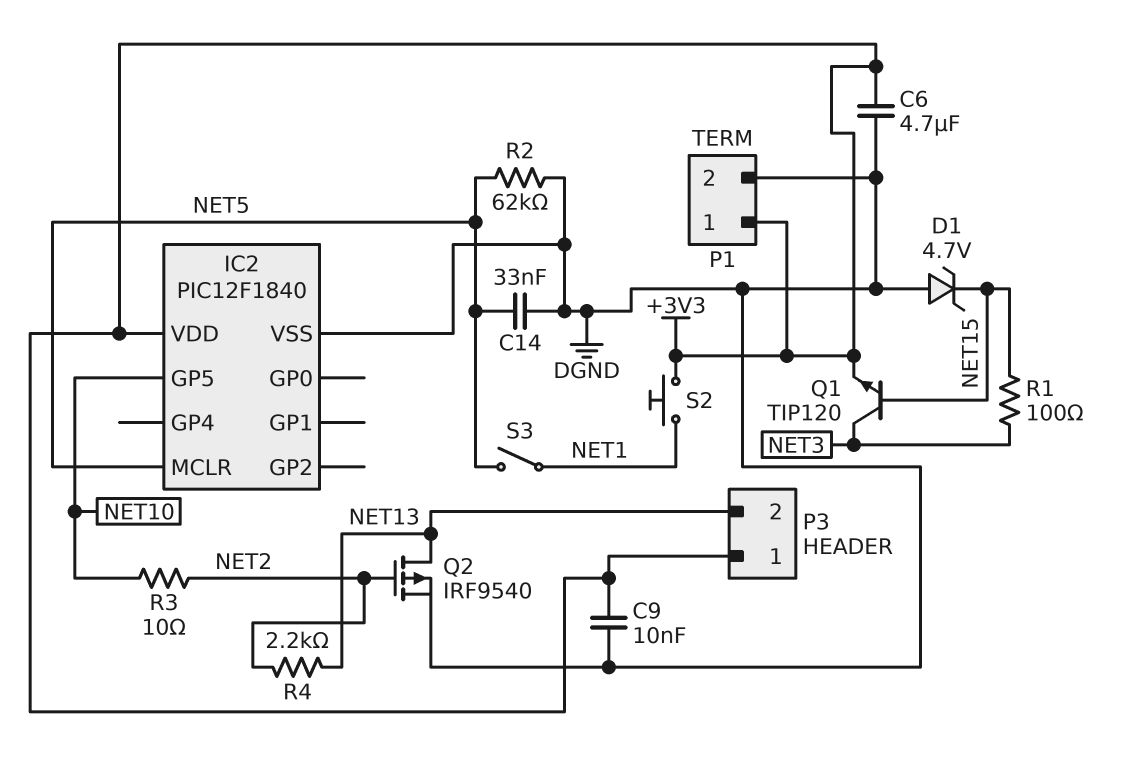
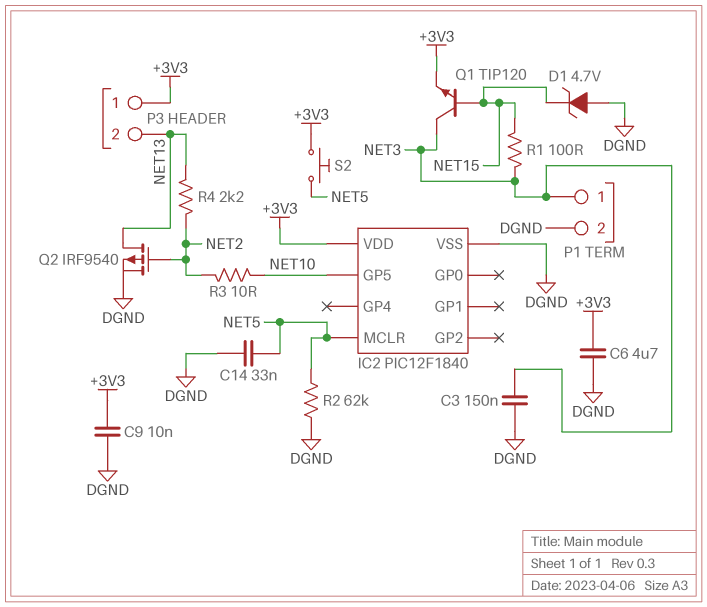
C3: none -> 150nF (DGND, NET3)
P1 pin 1: +3V3 -> NET3
S2: button (+3V3, NET1) -> button (+3V3, NET5)
S3: switch (NET1, NET5) -> none

